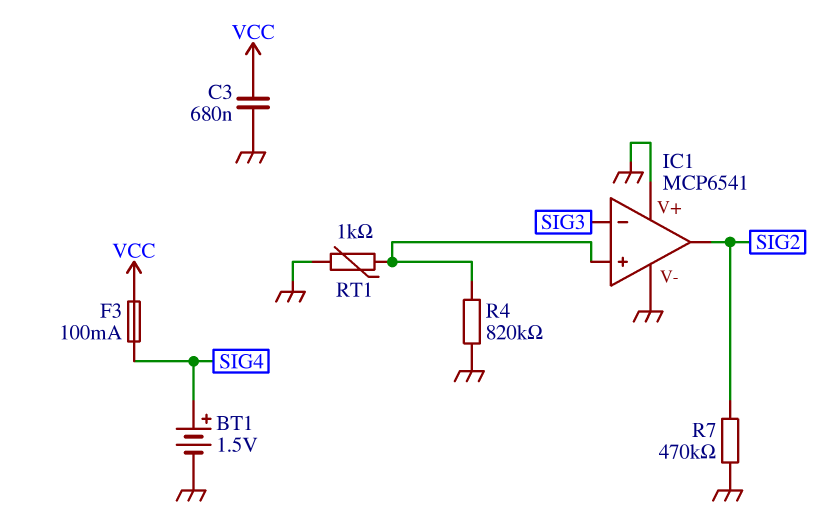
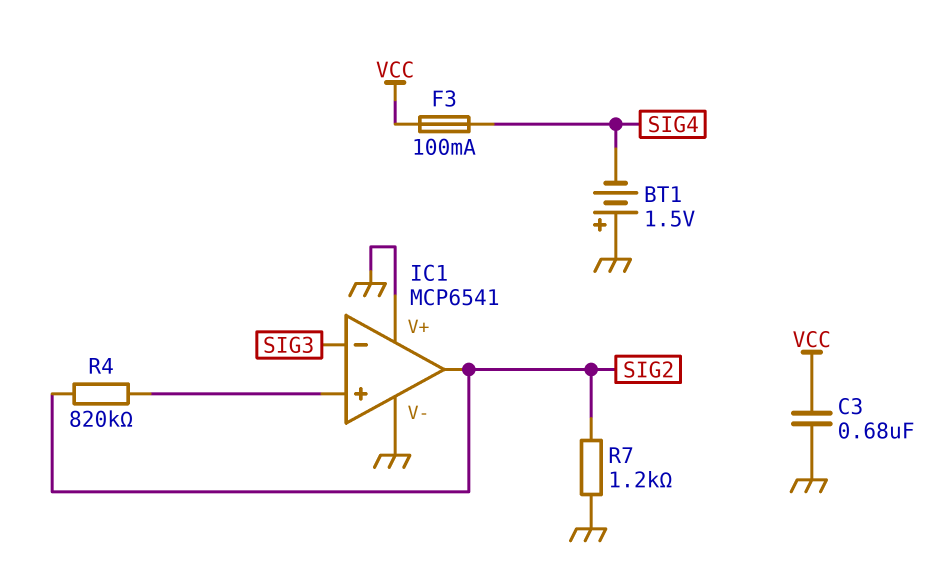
BT1: 1.5V (plus SIG4, minus GND) -> 1.5V (plus GND, minus SIG4)
R4: 820k (GND, IC1/in+) -> 820k (IC1/in+, SIG2)
R7: 470k (GND, SIG2) -> 1.2k (GND, SIG2)
RT1: 1k (GND, IC1/in+) -> none

